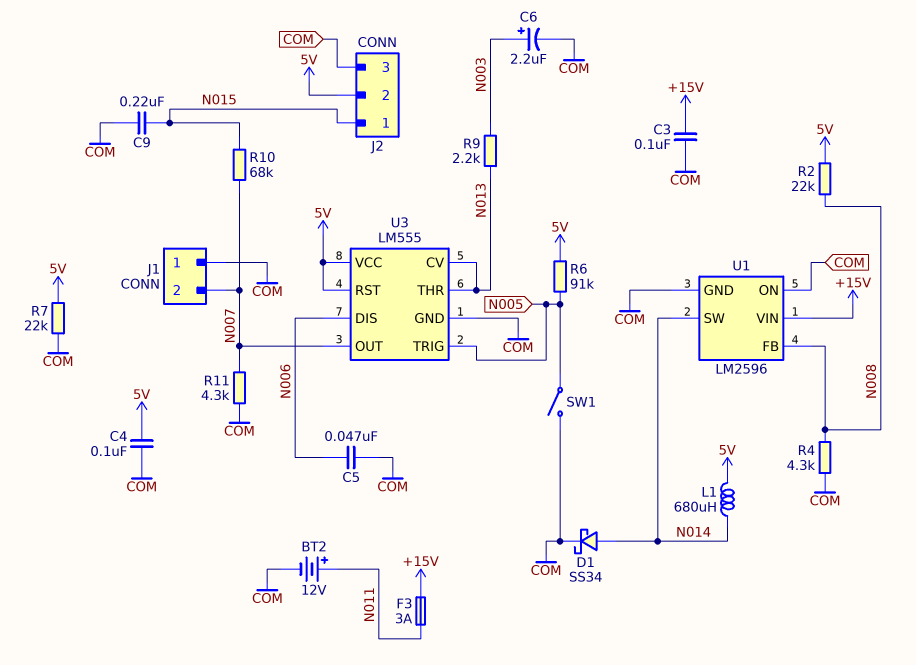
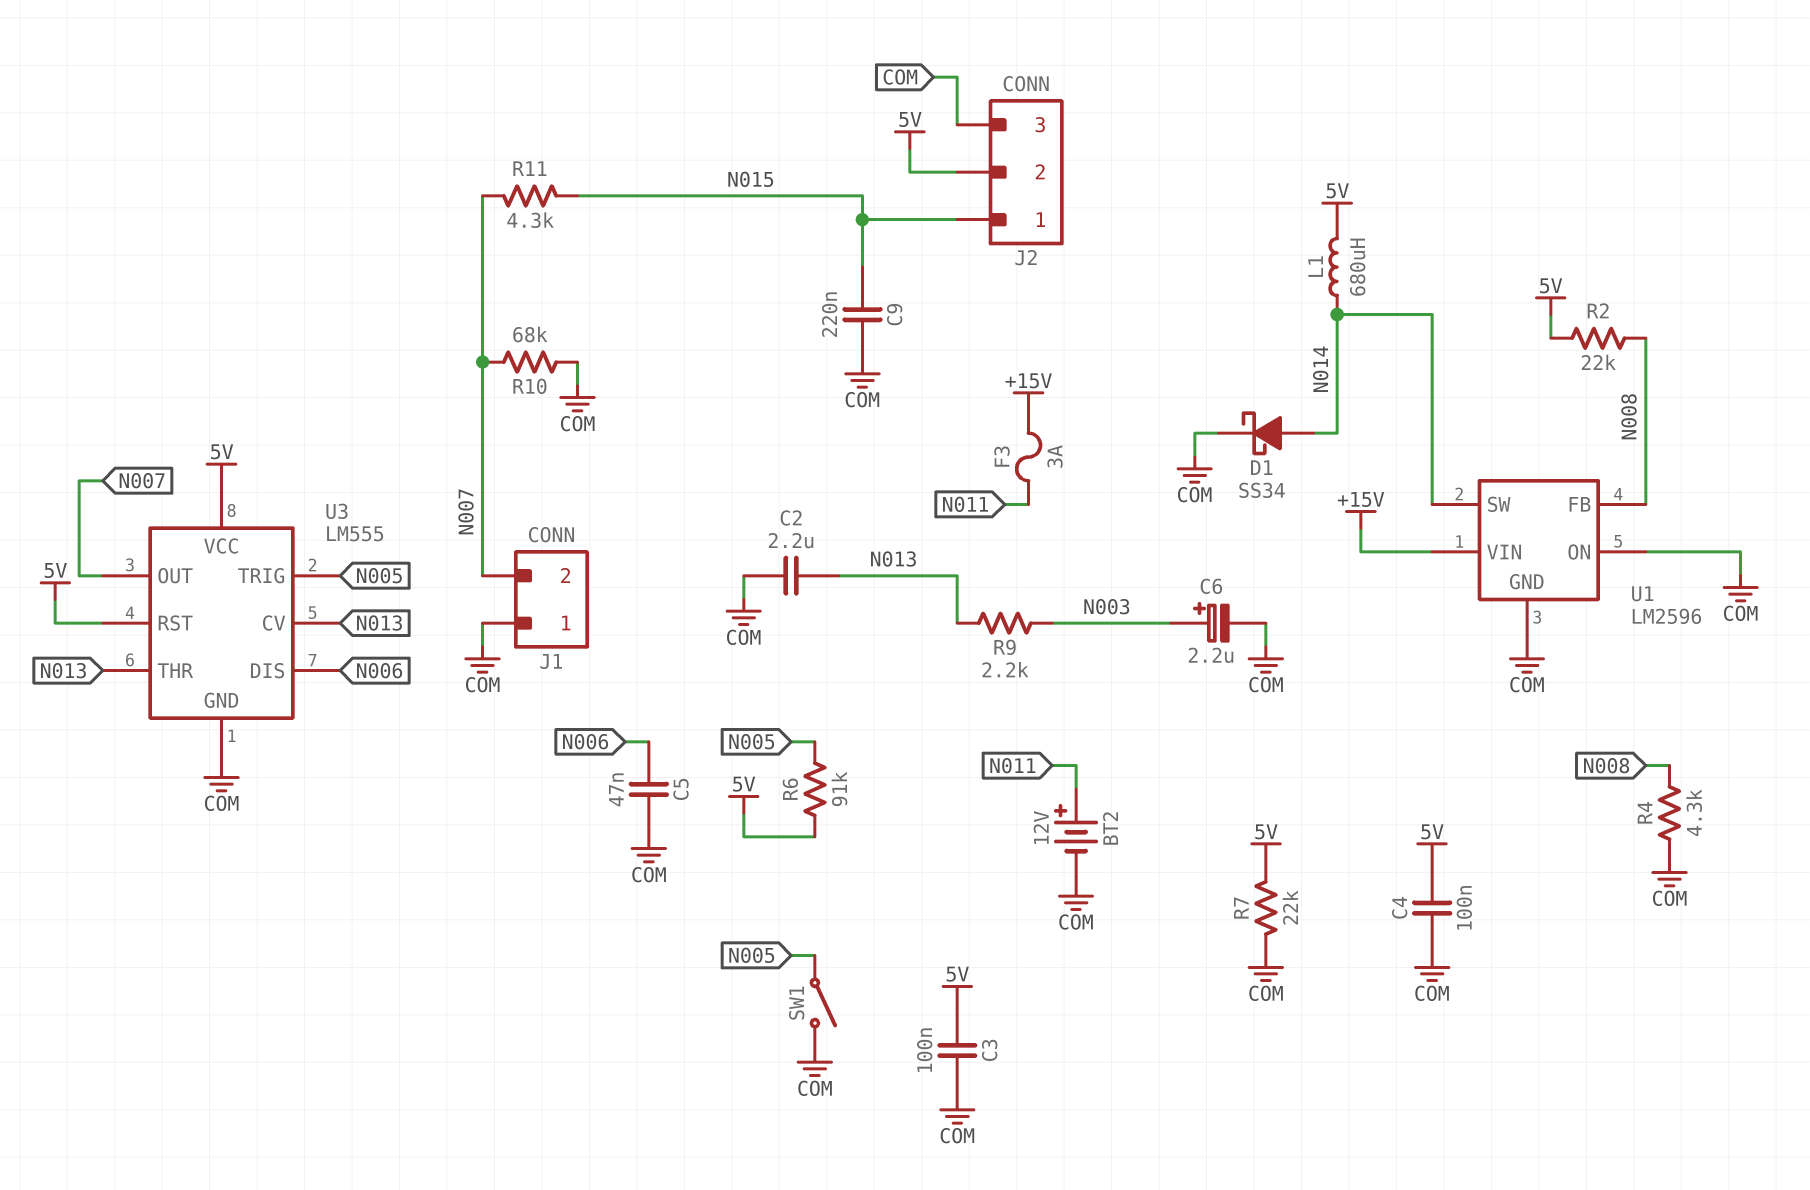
C2: none -> 2.2uF (COM, N013)
C3: 100nF (+15V, COM) -> 100nF (5V, COM)
R10: 68k (N007, N015) -> 68k (COM, N007)
R11: 4.3k (COM, N007) -> 4.3k (N007, N015)

